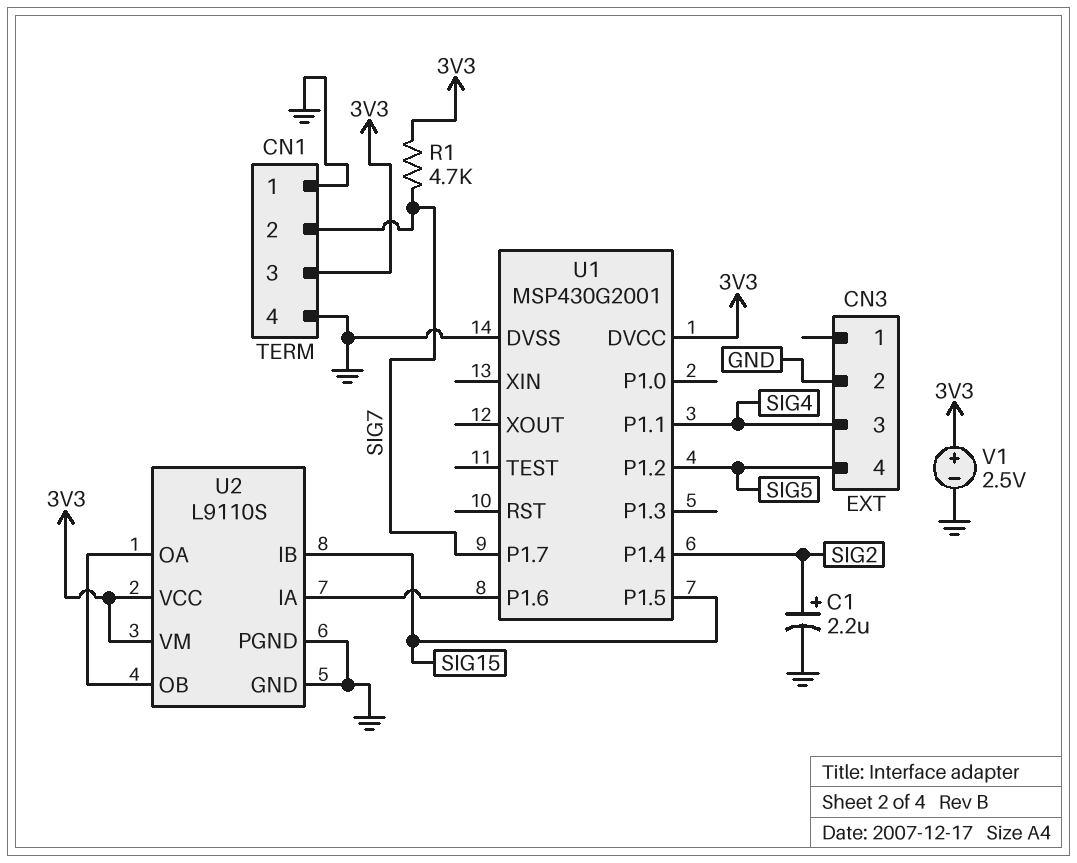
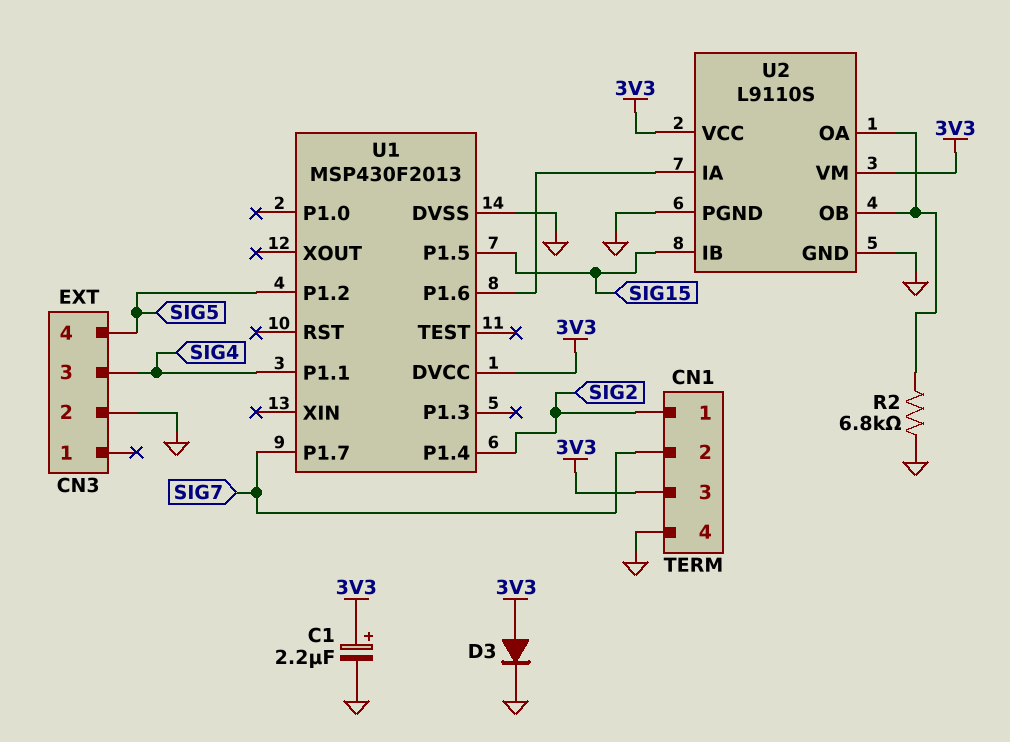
C1: 2.2uF (plus SIG2, minus GND) -> 2.2uF (plus 3V3, minus GND)
CN1 pin 1: GND -> SIG2
D3: none -> diode (A 3V3, K GND)
R1: 4.7k (3V3, SIG7) -> none
R2: none -> 6.8k (GND, U2/OA)
U1: MSP430G2001 -> MSP430F2013
V1: 2.5V (plus 3V3, minus GND) -> none

